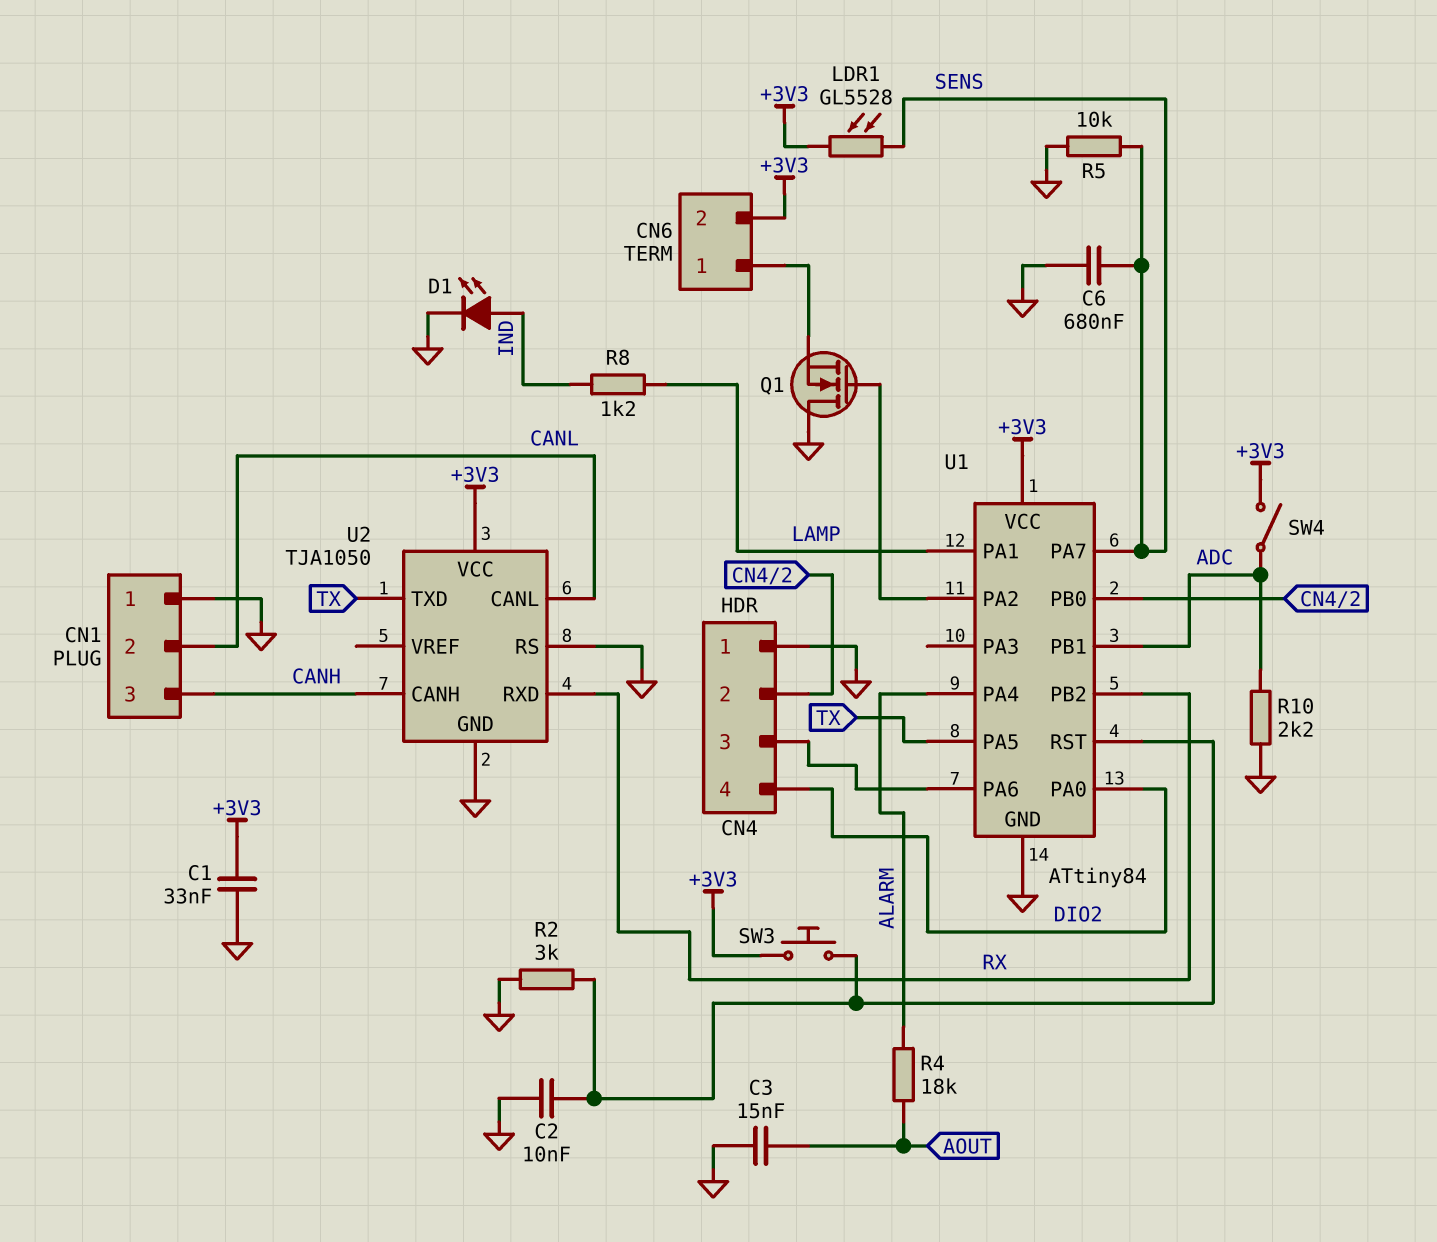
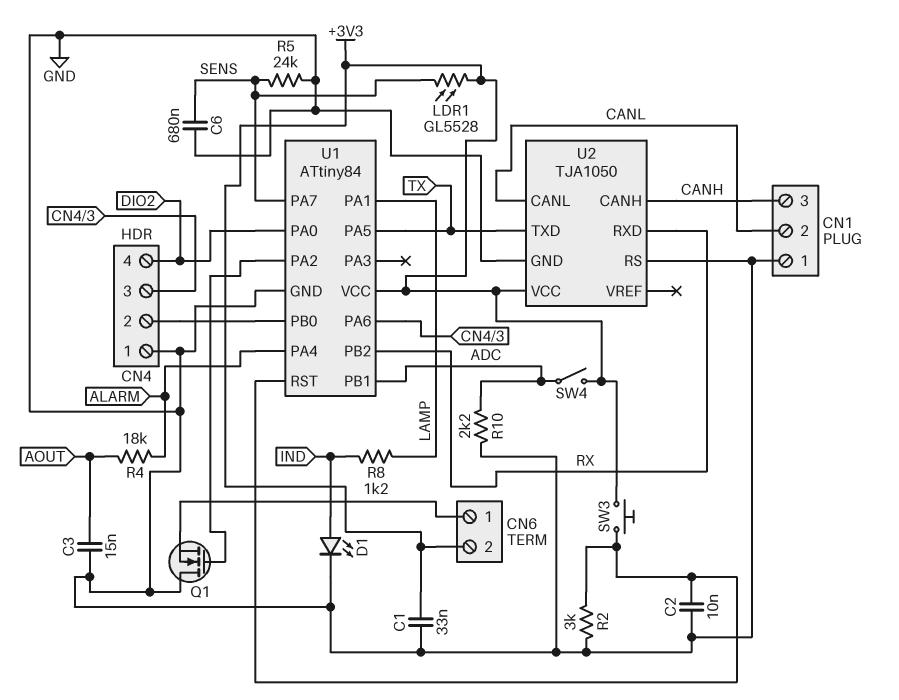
R5: 10k (GND, SENS) -> 24k (GND, SENS)

